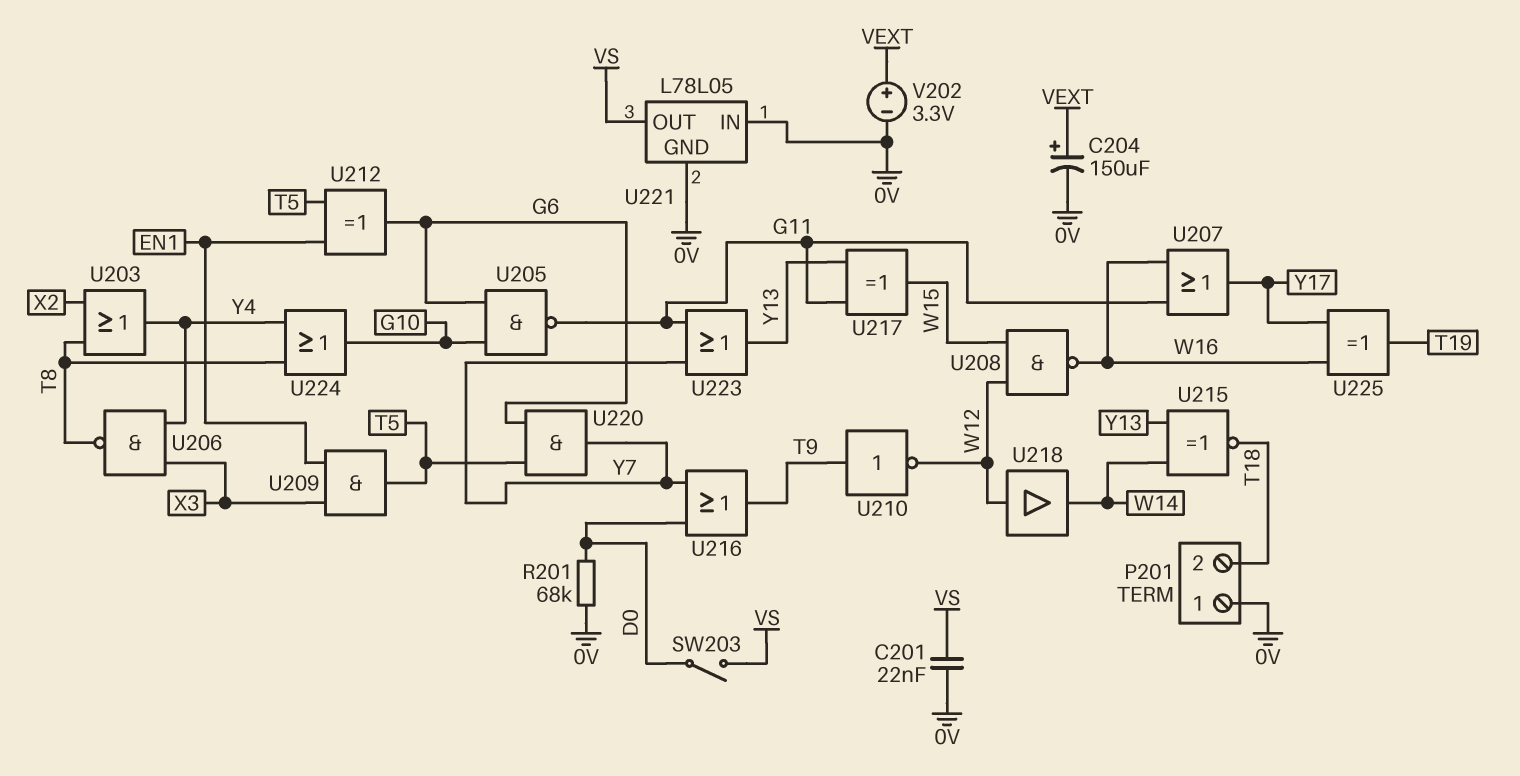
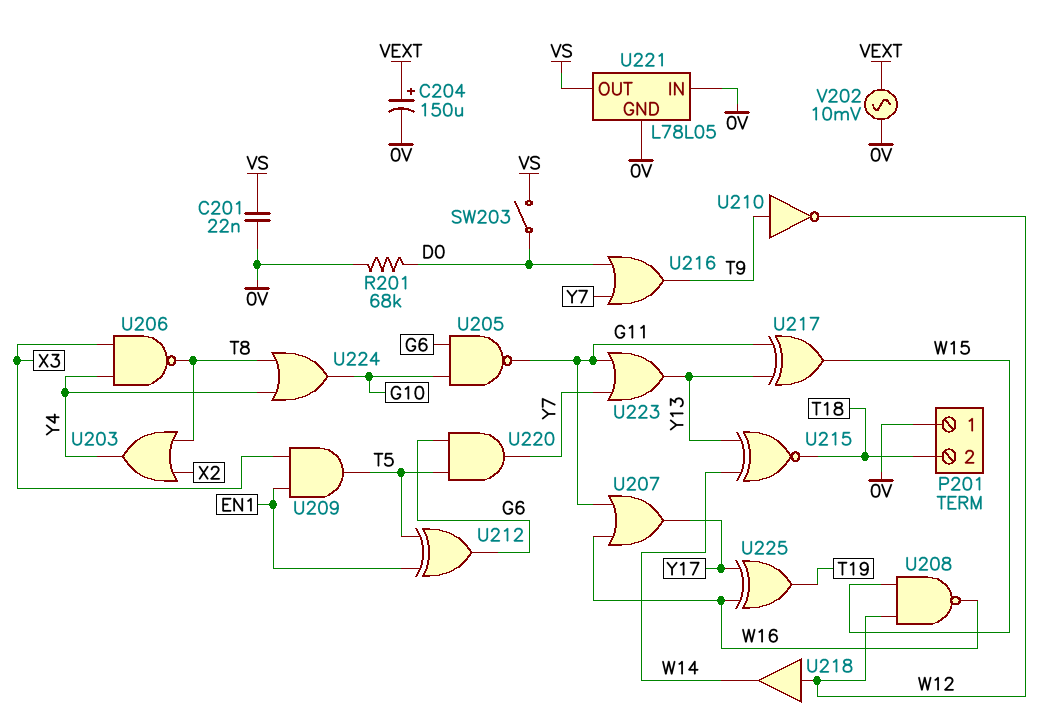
V202: 3.3V (plus VEXT, minus 0V) -> AC 10mV (0V, VEXT)

